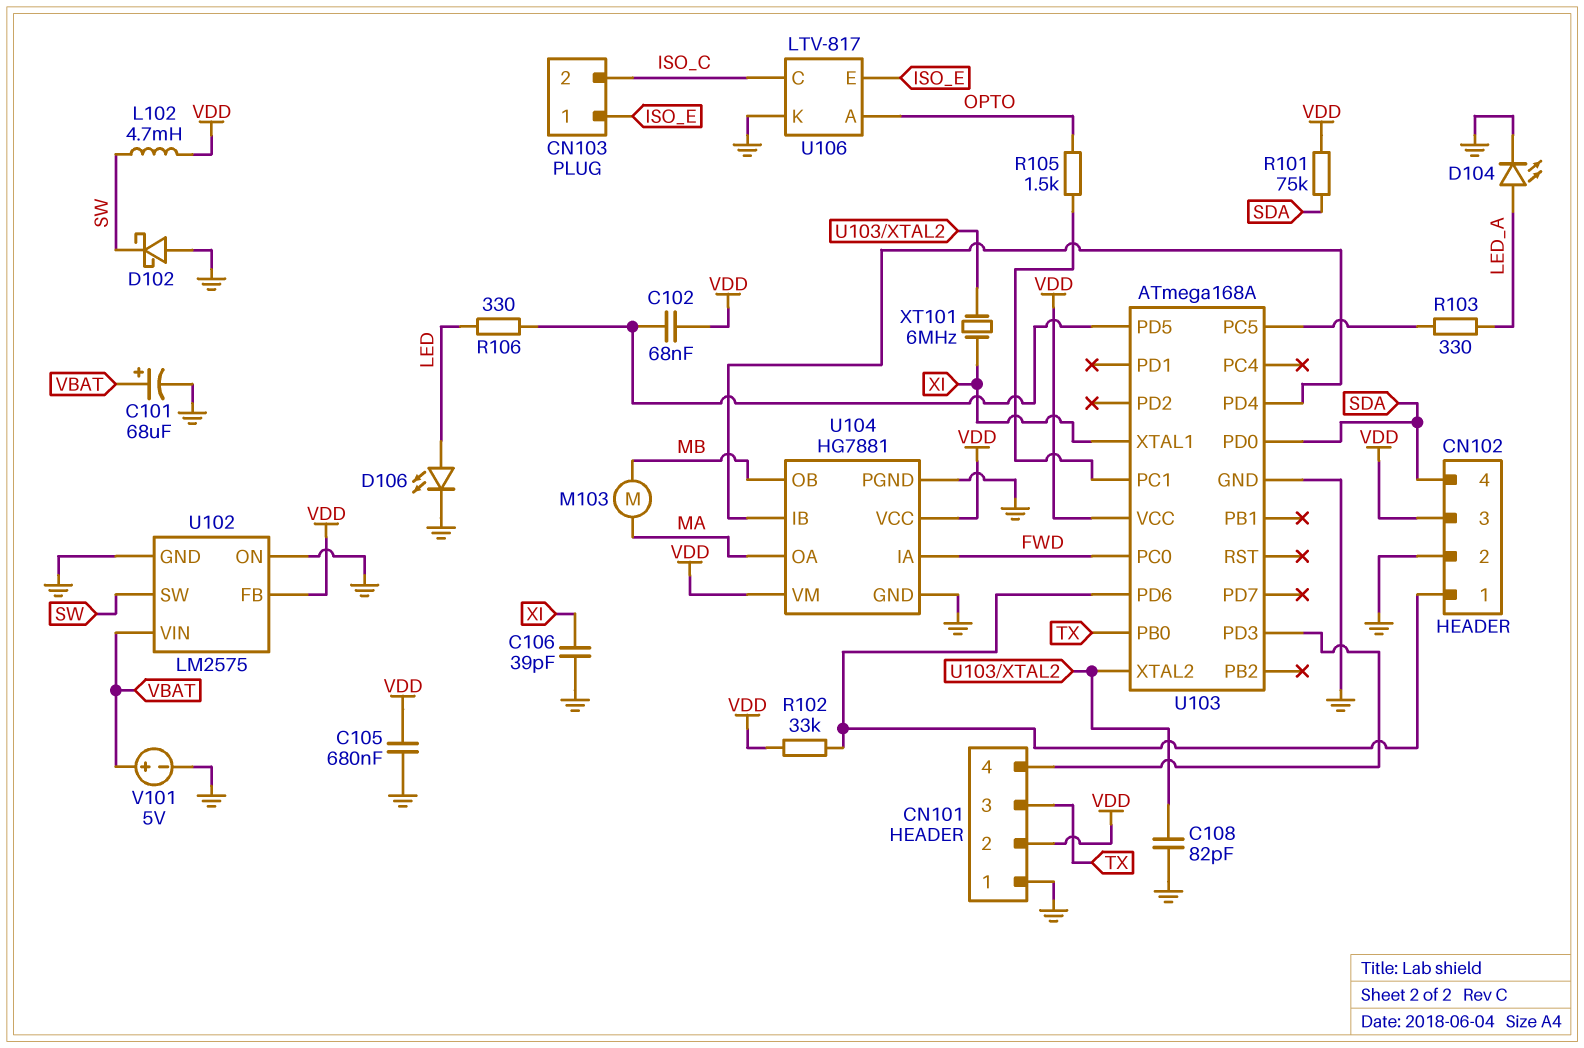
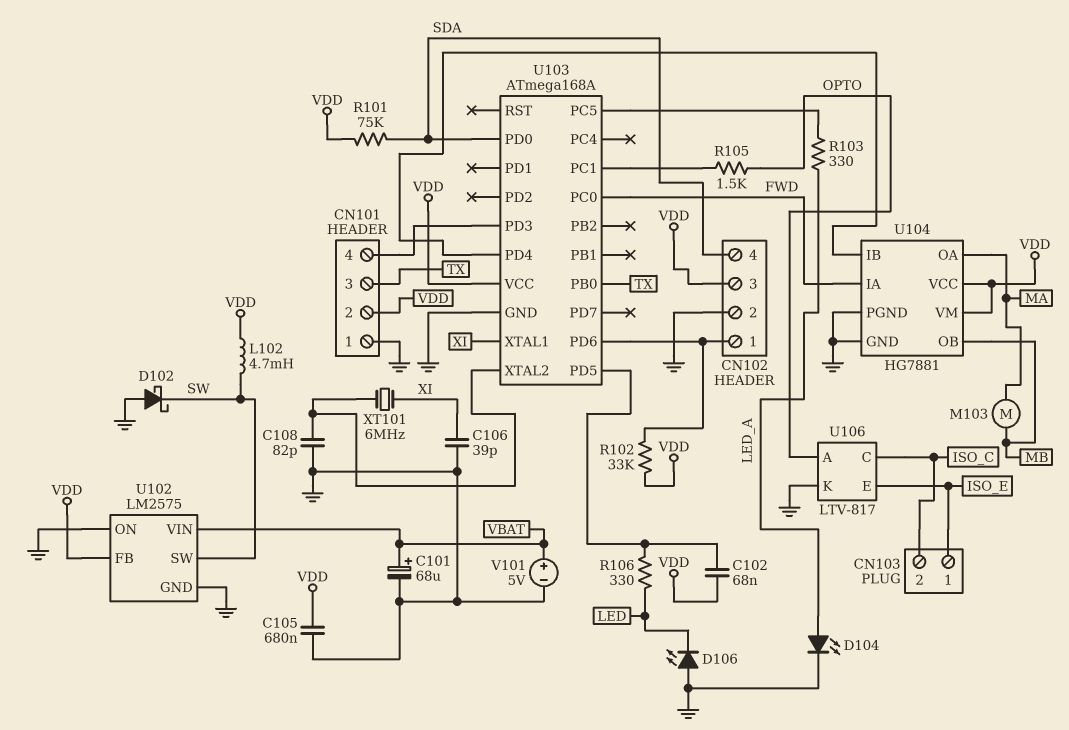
D106: LED (A LED, K GND) -> LED (A GND, K LED)

